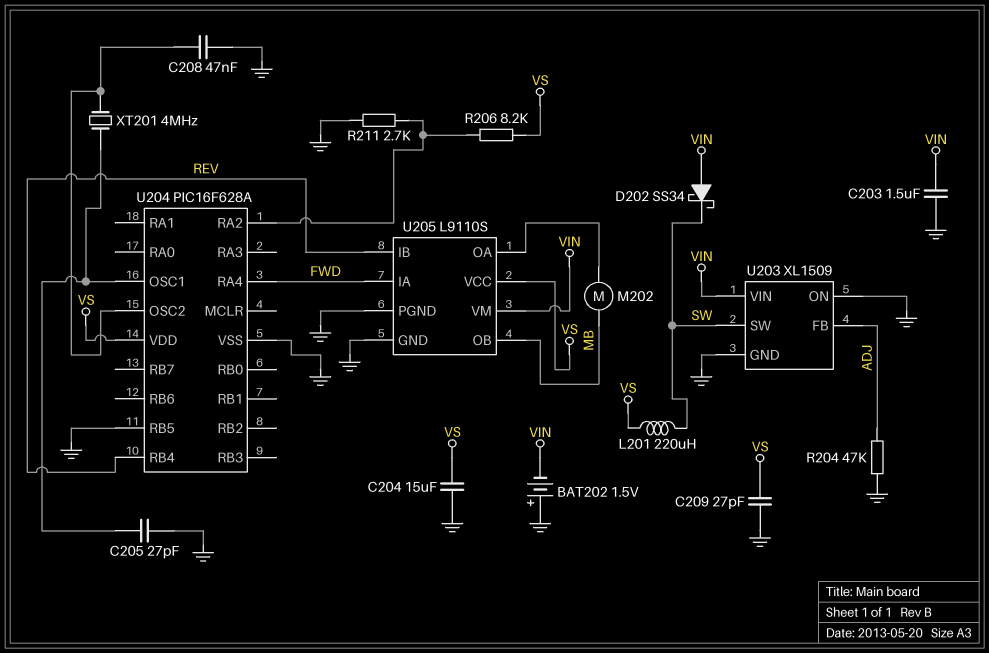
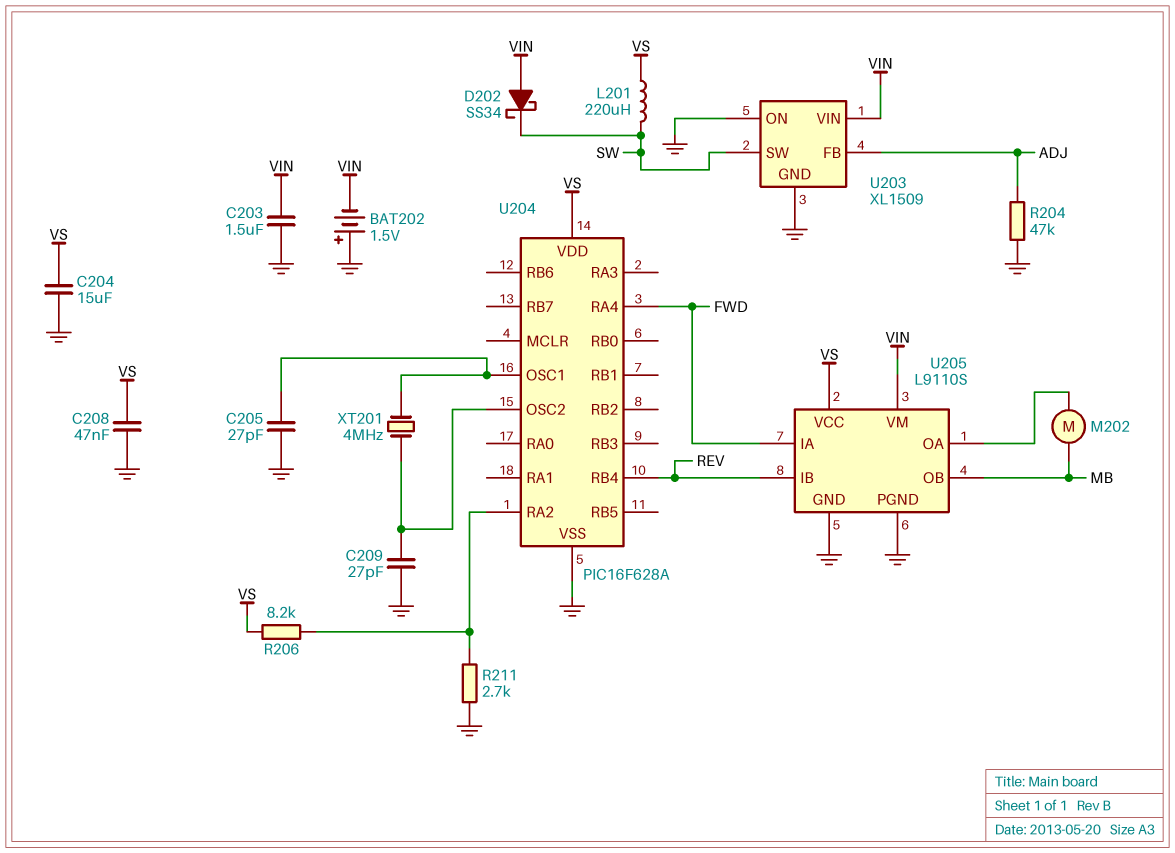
C208: 47nF (GND, U204/OSC2) -> 47nF (GND, VS)
C209: 27pF (GND, VS) -> 27pF (GND, U204/OSC2)
U204 pin RB5: GND -> none

